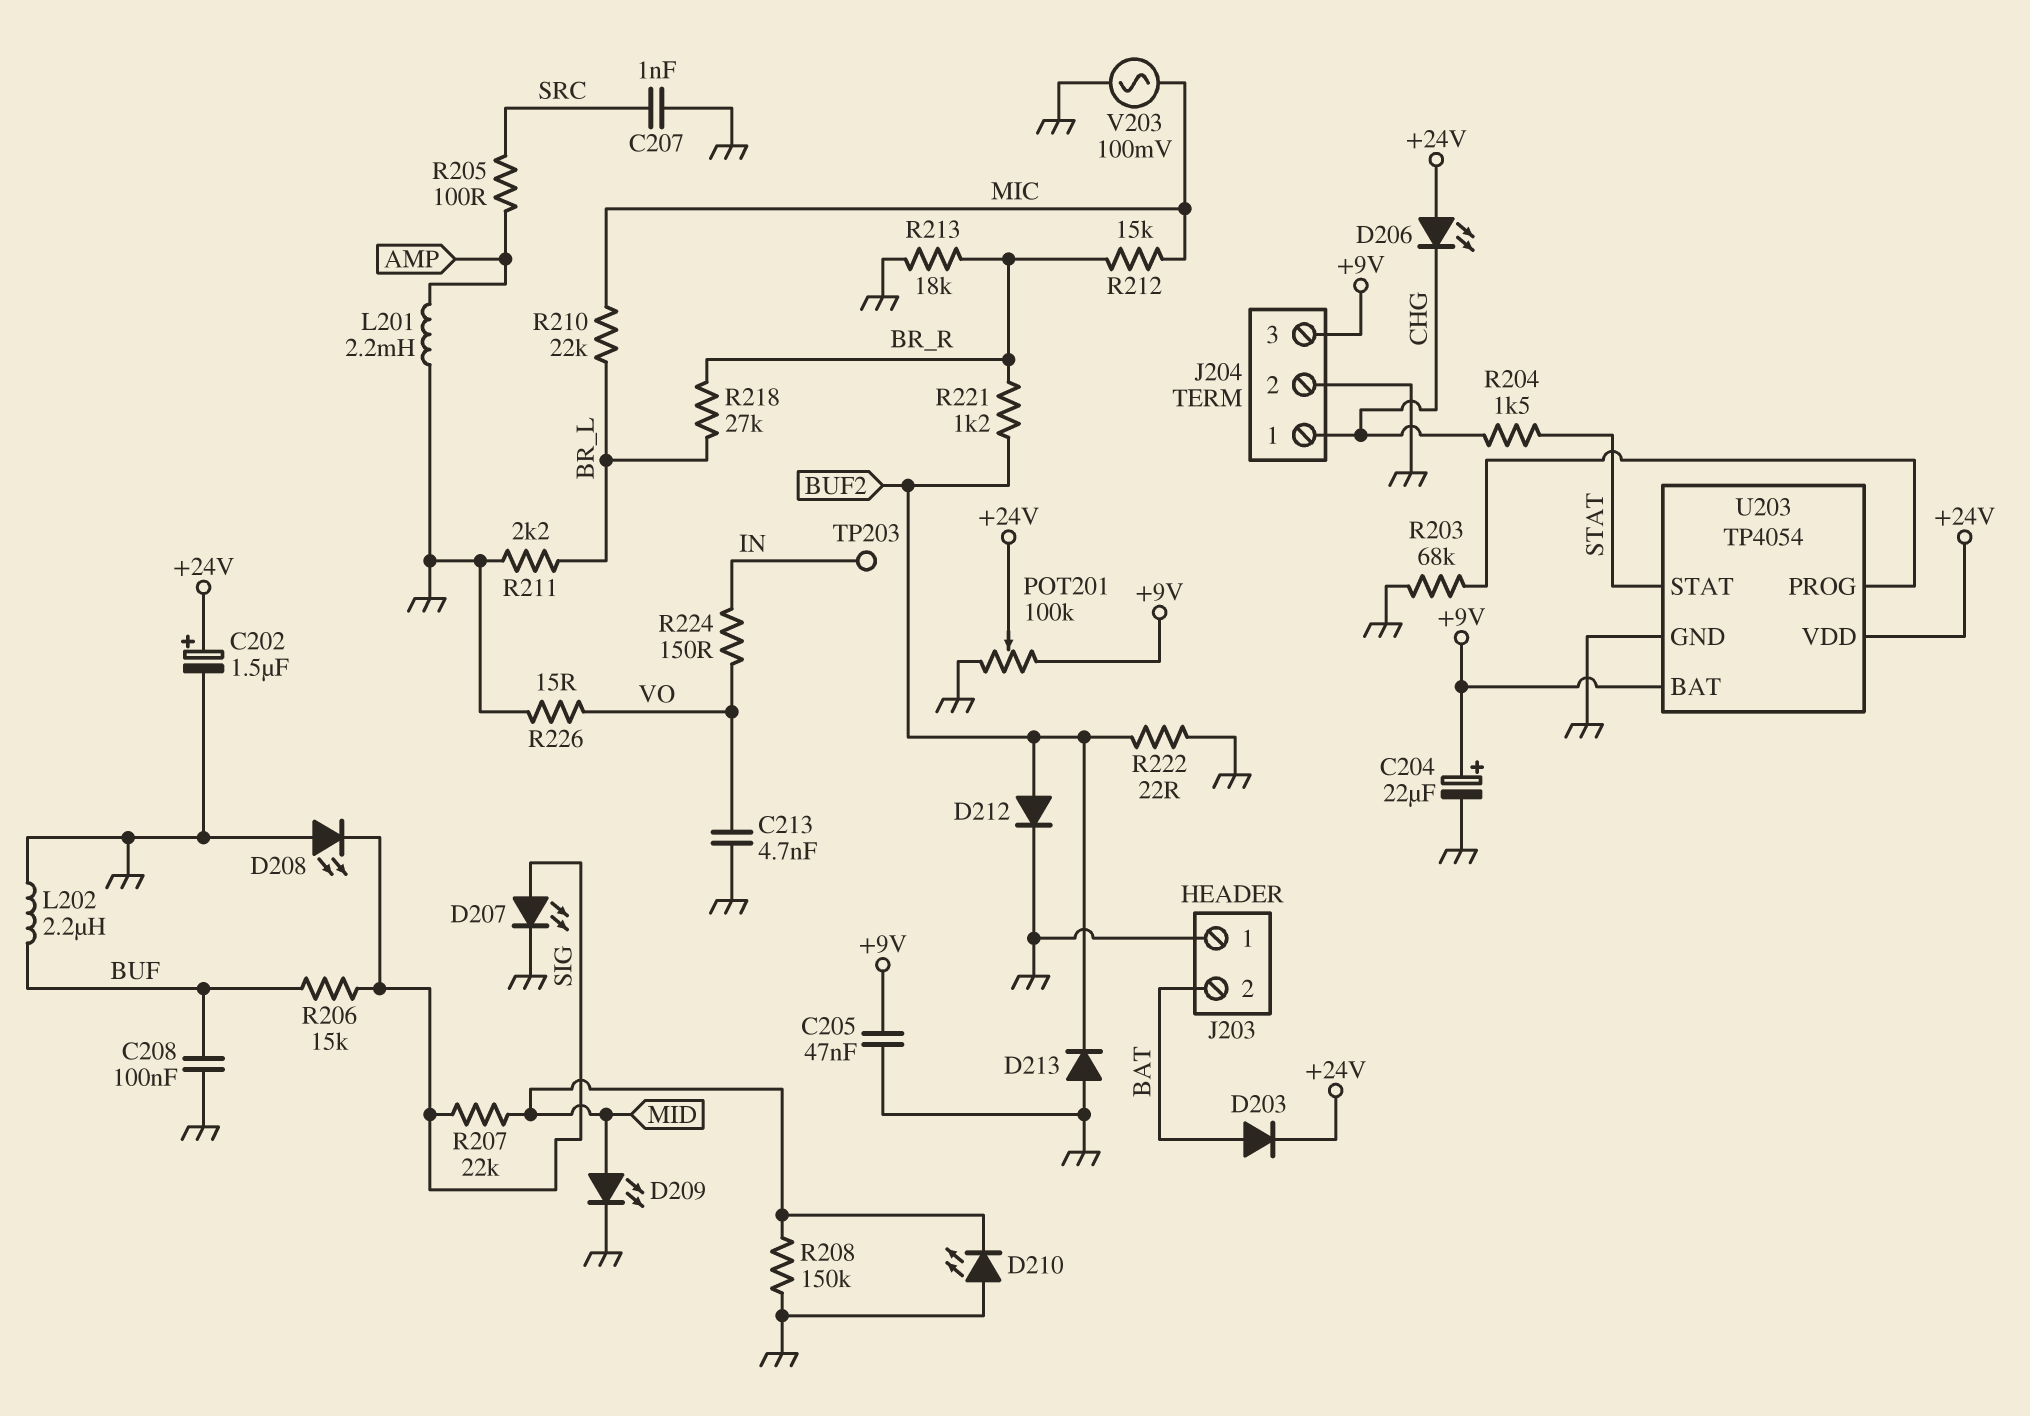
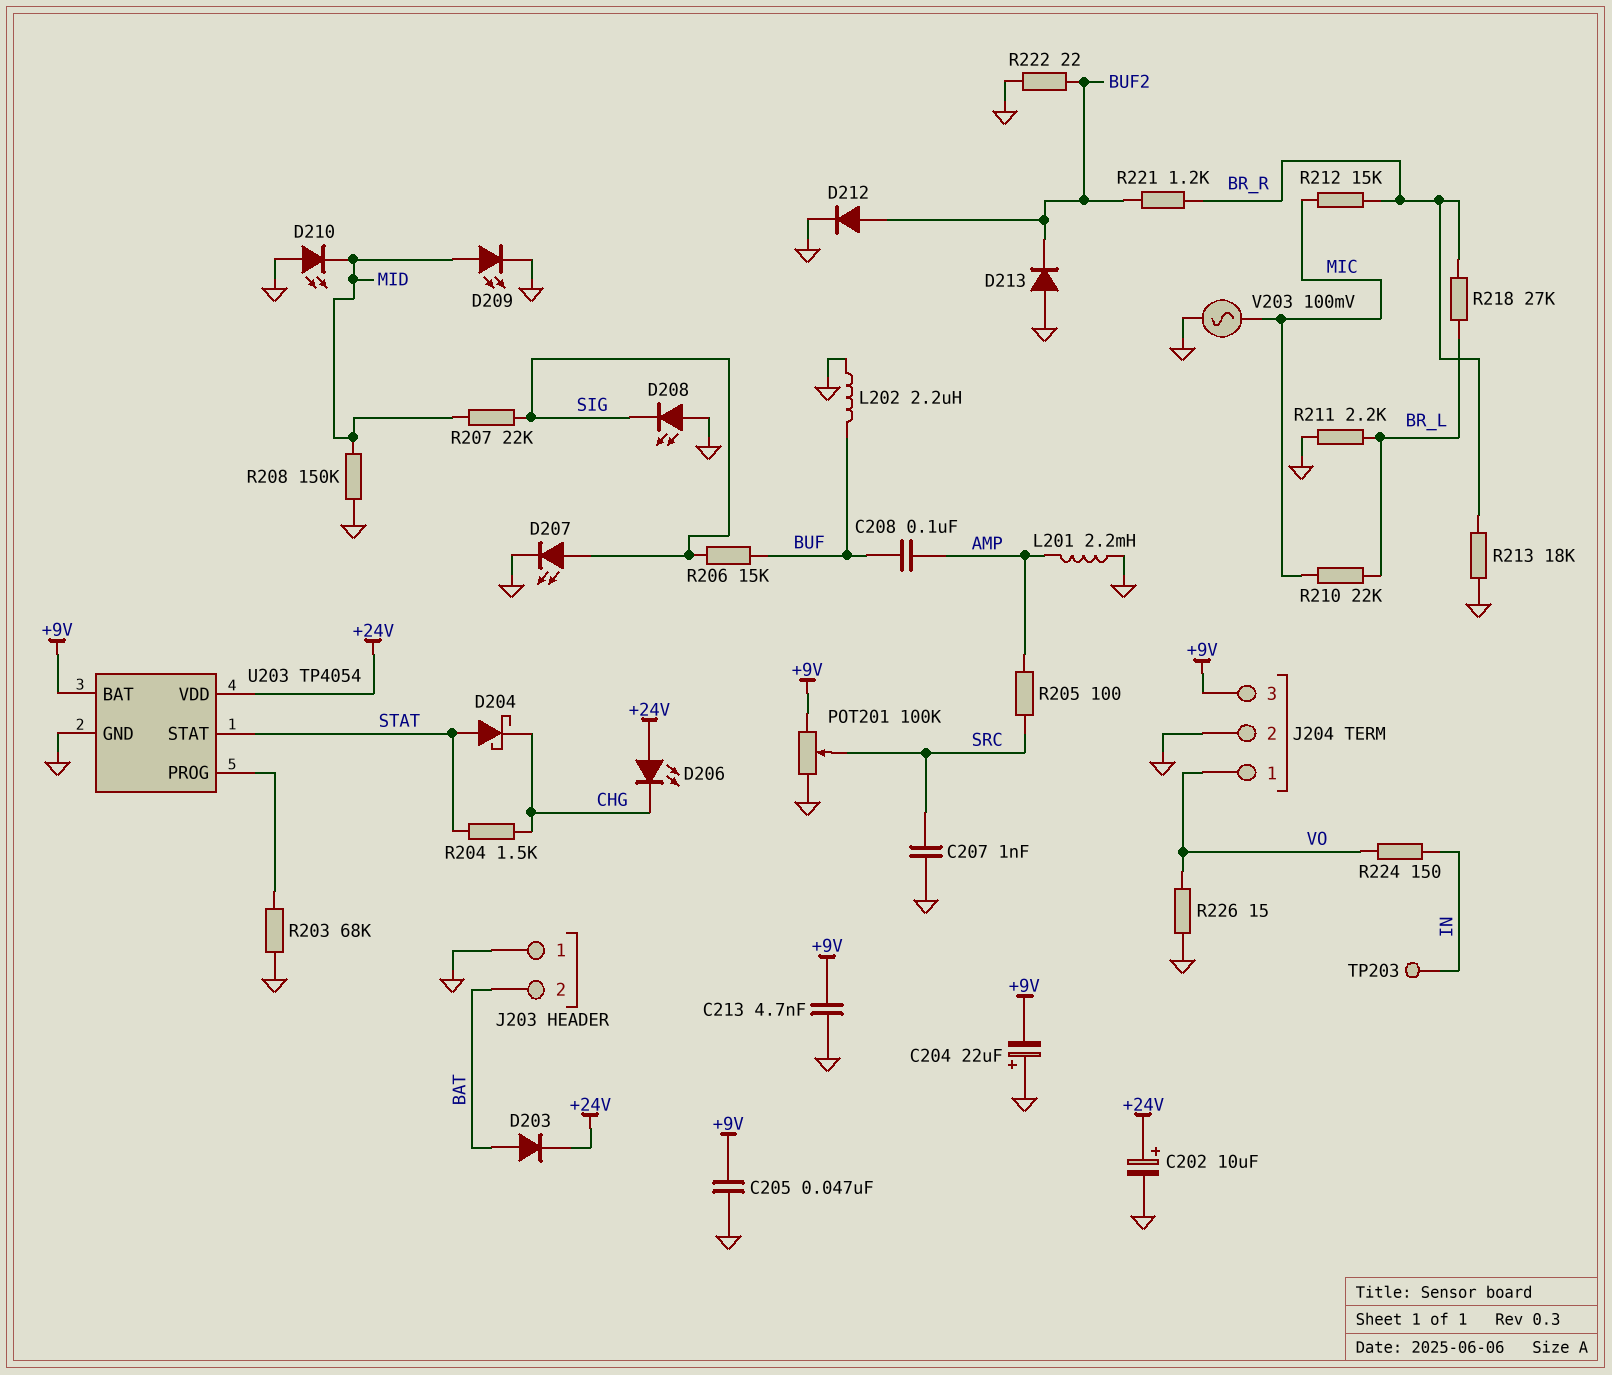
C202: 1.5uF (plus +24V, minus GND) -> 10uF (plus +24V, minus GND)
C204: 22uF (plus +9V, minus GND) -> 22uF (plus GND, minus +9V)
C208: 100nF (BUF, GND) -> 100nF (AMP, BUF)
C213: 4.7nF (GND, VO) -> 4.7nF (+9V, GND)
D204: none -> schottky (A STAT, K CHG)
J204 pin 1: CHG -> VO
POT201: 100k (+9V, GND, wiper +24V) -> 100k (+9V, GND, wiper SRC)

